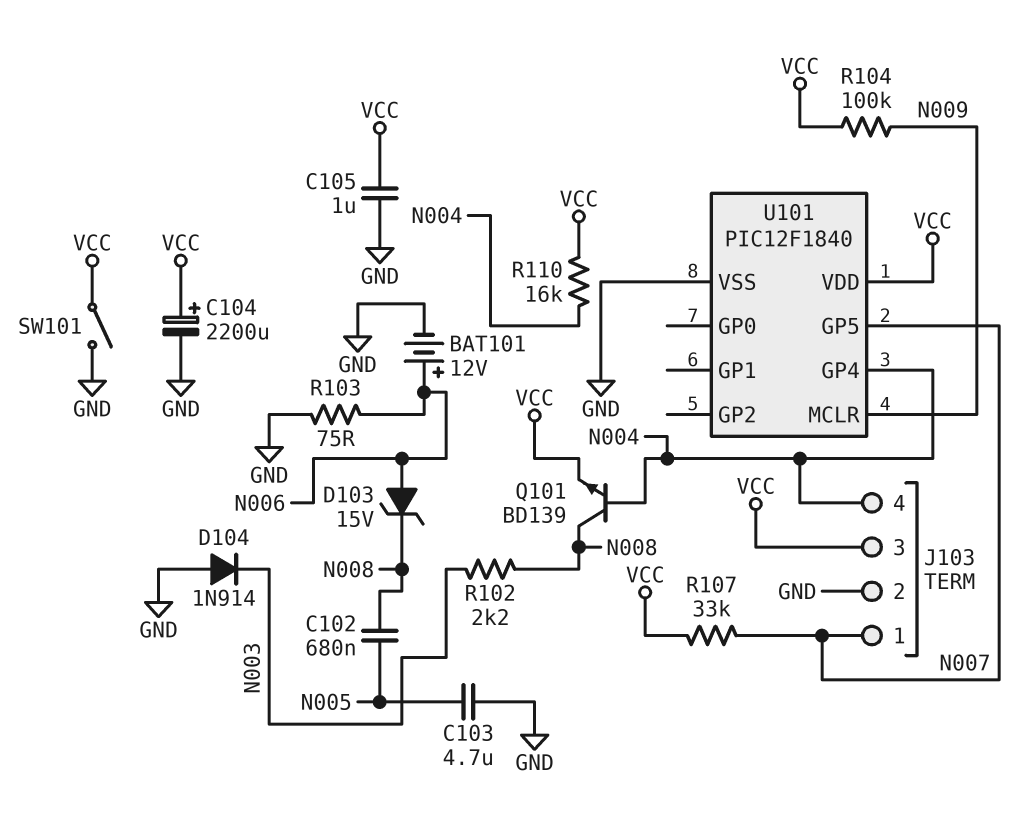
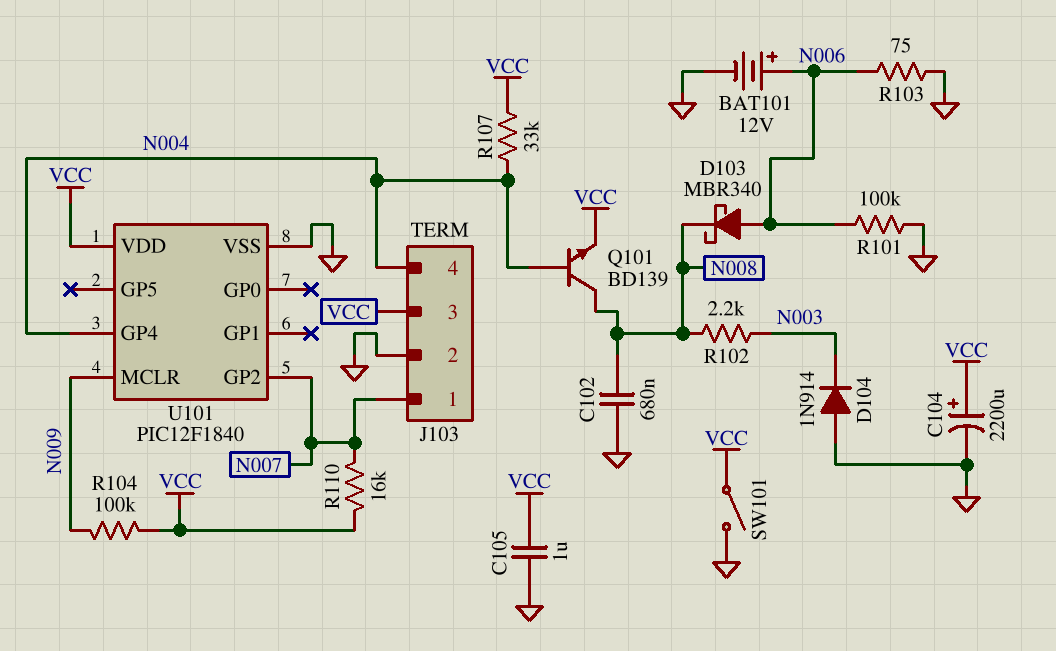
C102: 680nF (N005, N008) -> 680nF (GND, N008)
C103: 4.7uF (GND, N005) -> none
D103: zener 15V (A N006, K N008) -> schottky MBR340 (A N006, K N008)
R101: none -> 100k (GND, N006)
R107: 33k (N007, VCC) -> 33k (N004, VCC)
R110: 16k (N004, VCC) -> 16k (N007, VCC)
U101 pin GP2: none -> N007
U101 pin GP5: N007 -> none

